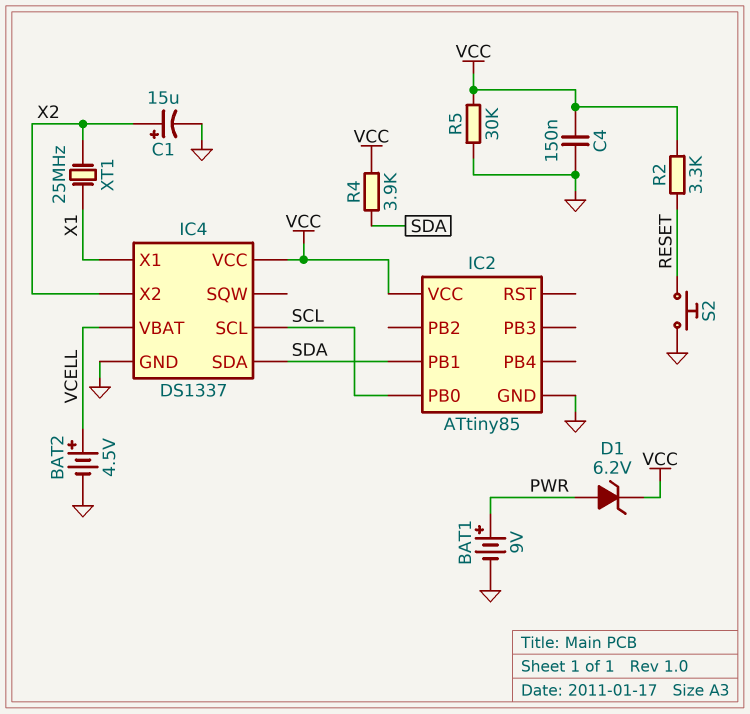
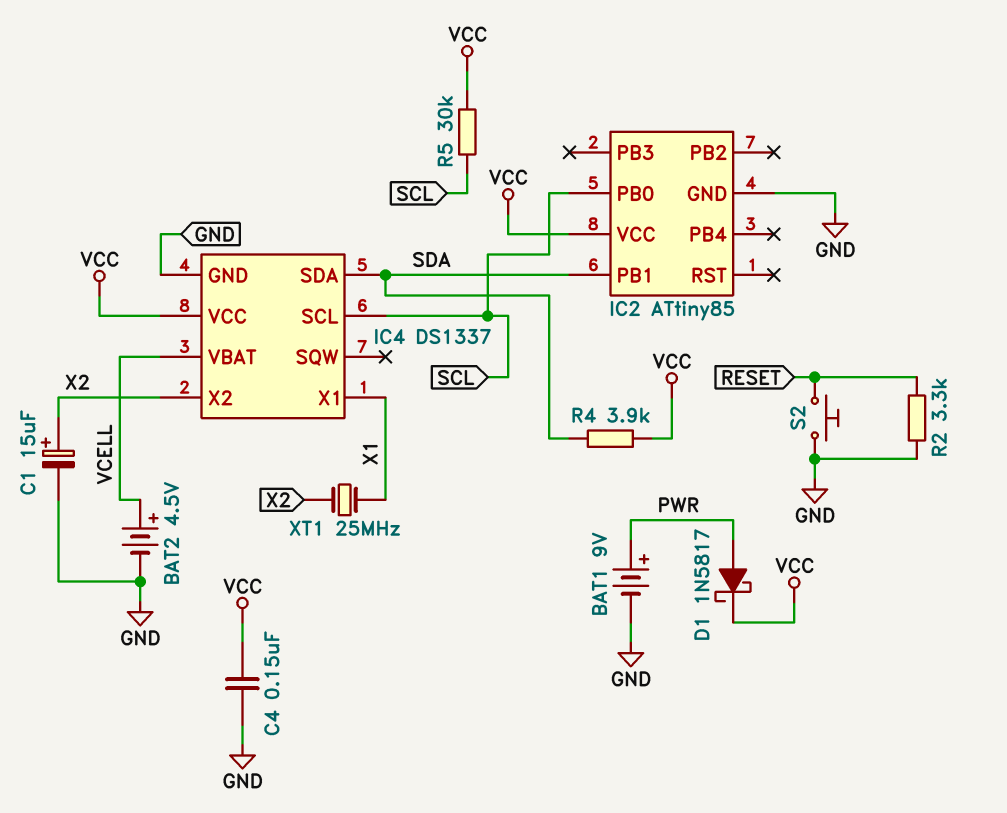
D1: zener 6.2V (A PWR, K VCC) -> schottky 1N5817 (A PWR, K VCC)
R2: 3.3k (RESET, VCC) -> 3.3k (GND, RESET)
R5: 30k (GND, VCC) -> 30k (SCL, VCC)

